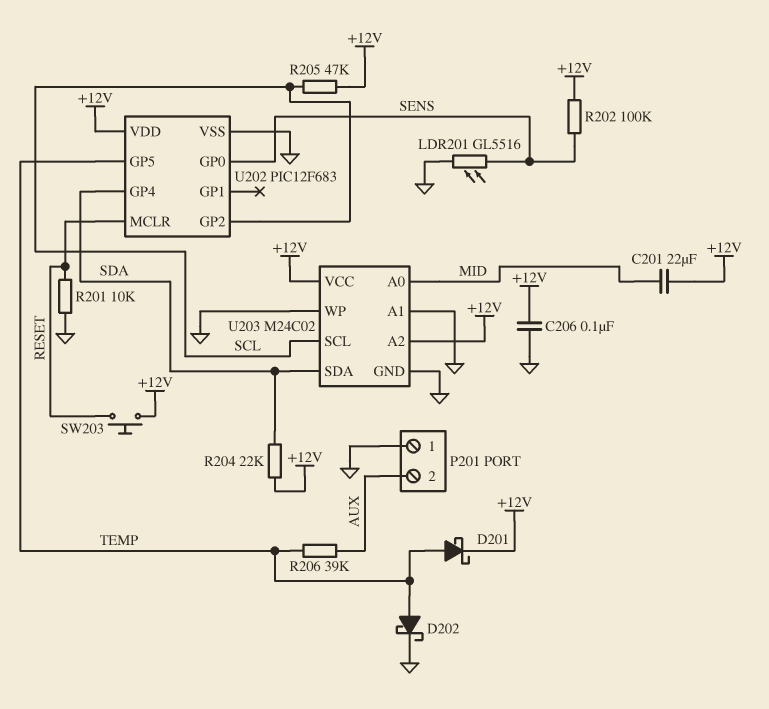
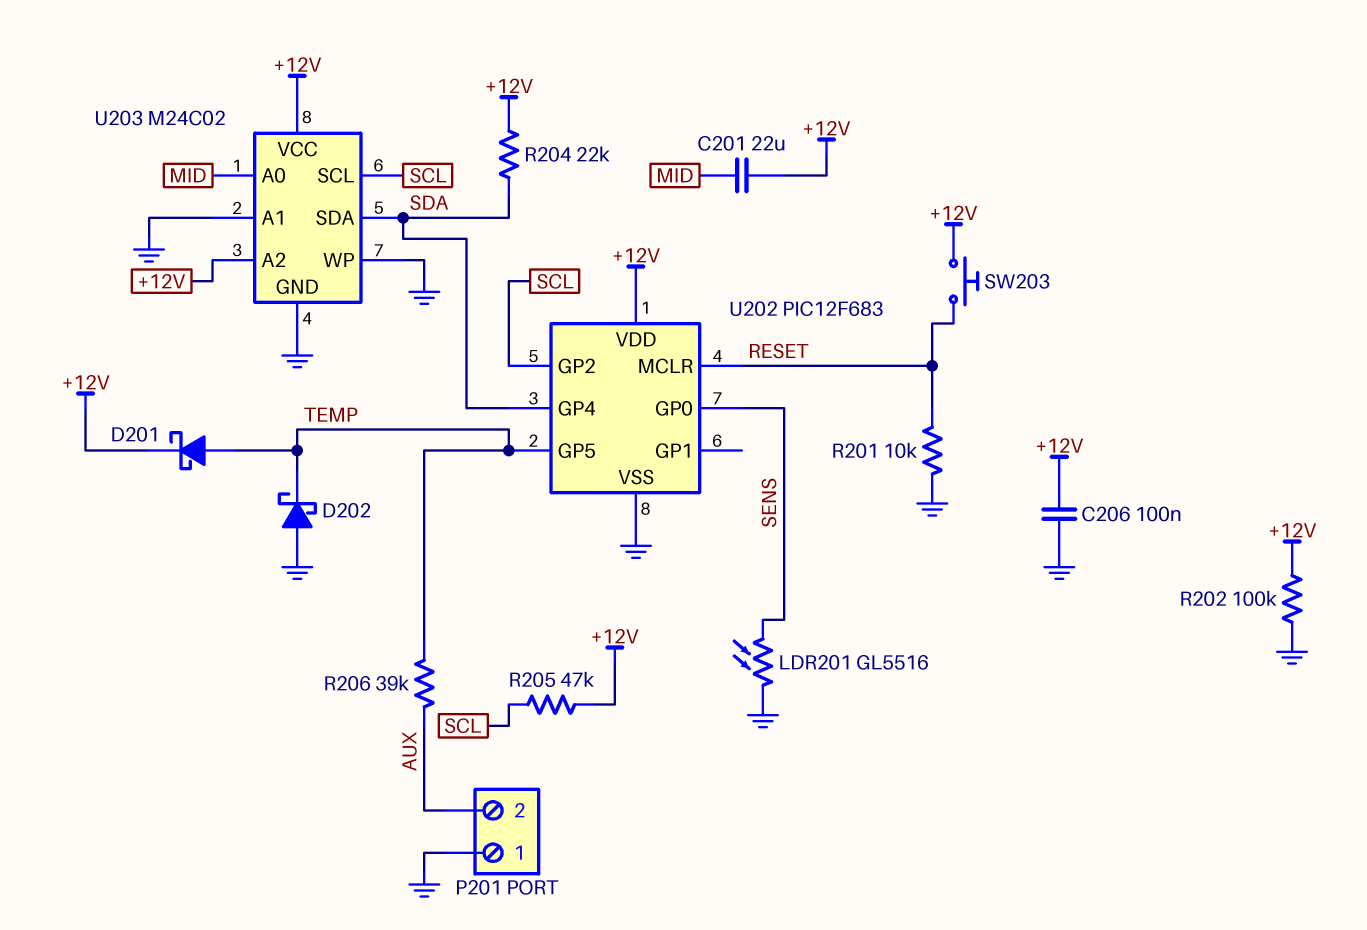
D202: schottky (A TEMP, K GND) -> schottky (A GND, K TEMP)
R202: 100k (+12V, SENS) -> 100k (+12V, GND)

